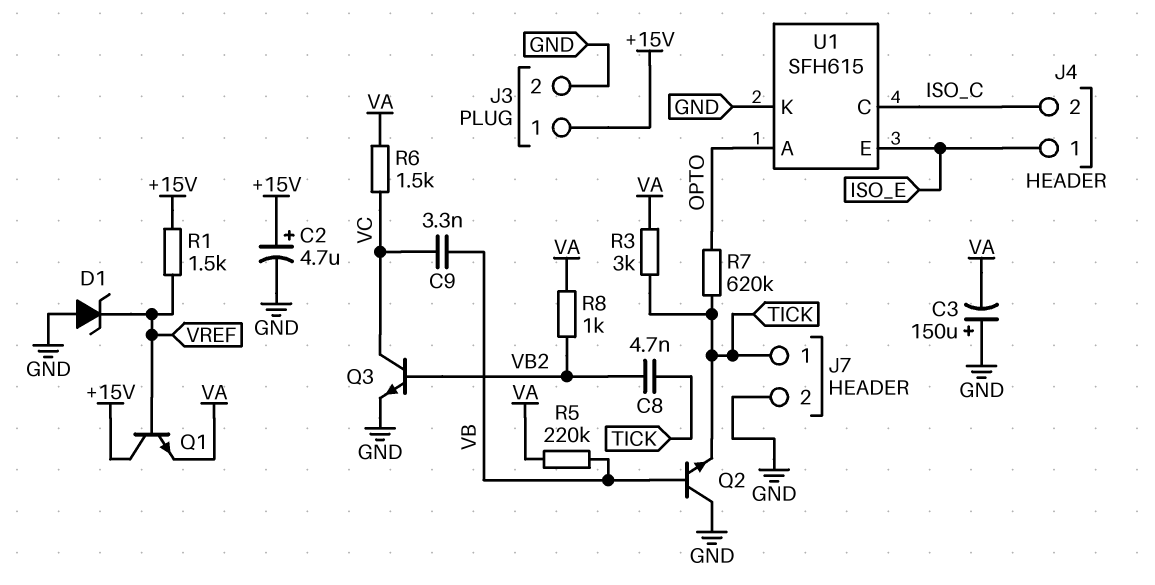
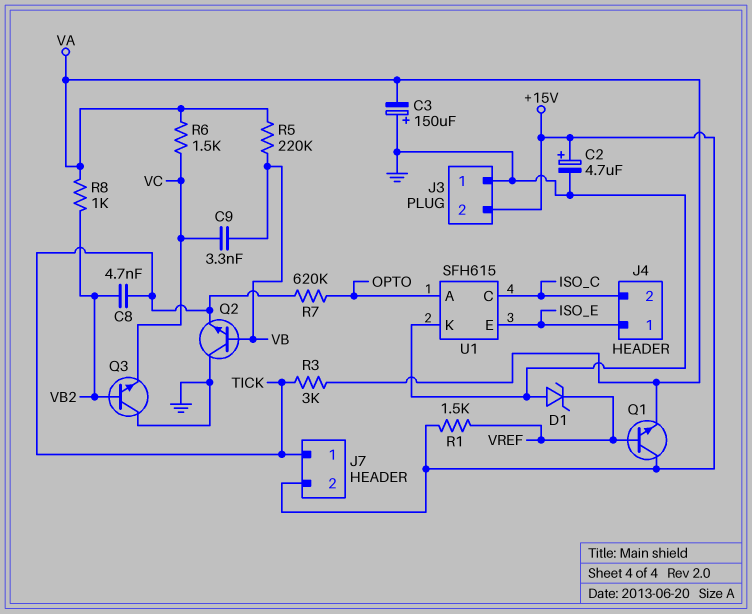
J3 pin 1: +15V -> GND
J3 pin 2: GND -> +15V
J7 pin 2: GND -> +15V
Q3: NPN (B VB2, C VC, E GND) -> NPN (B VB2, C GND, E VC)

